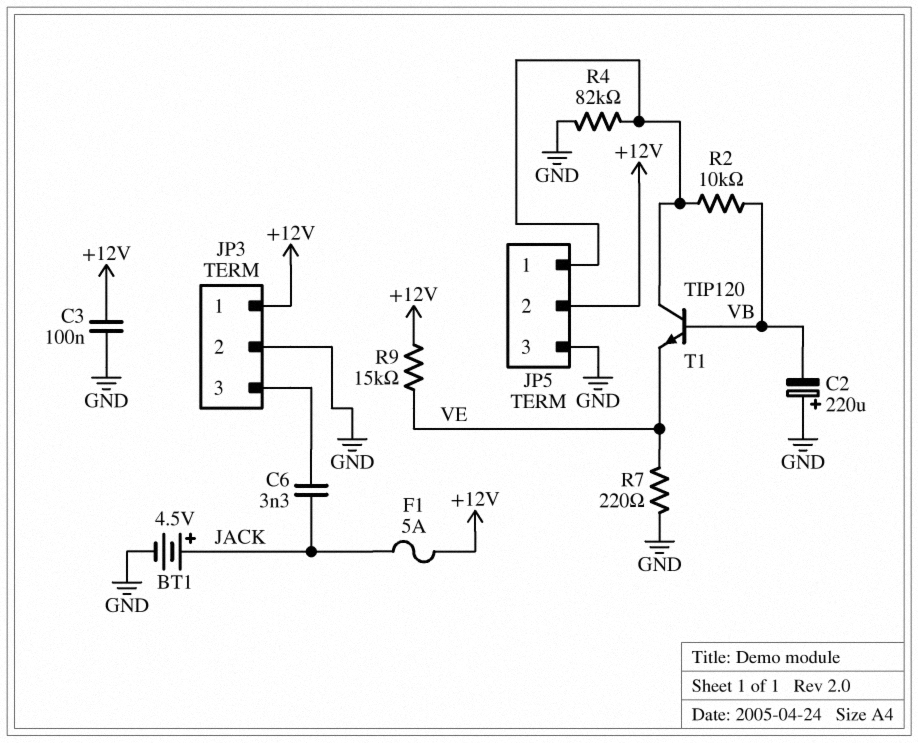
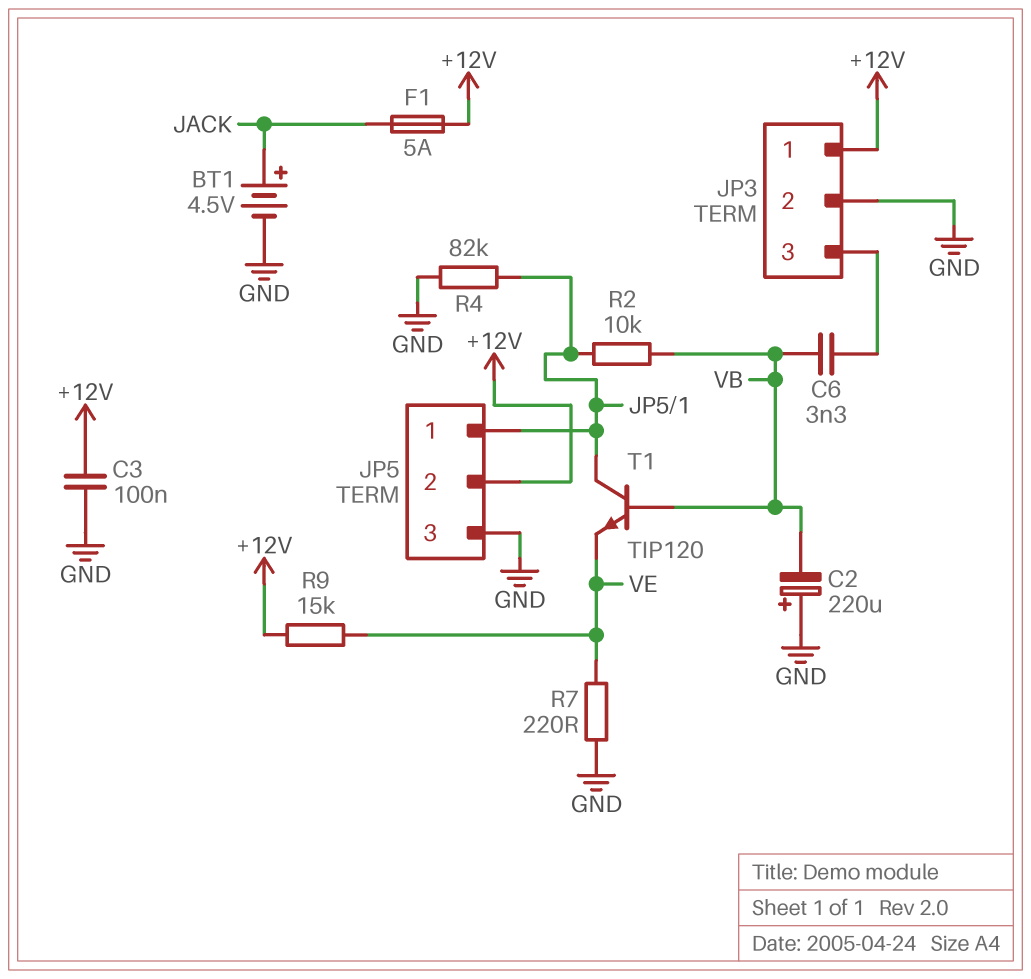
C6: 3.3nF (JACK, JP3/3) -> 3.3nF (JP3/3, VB)

